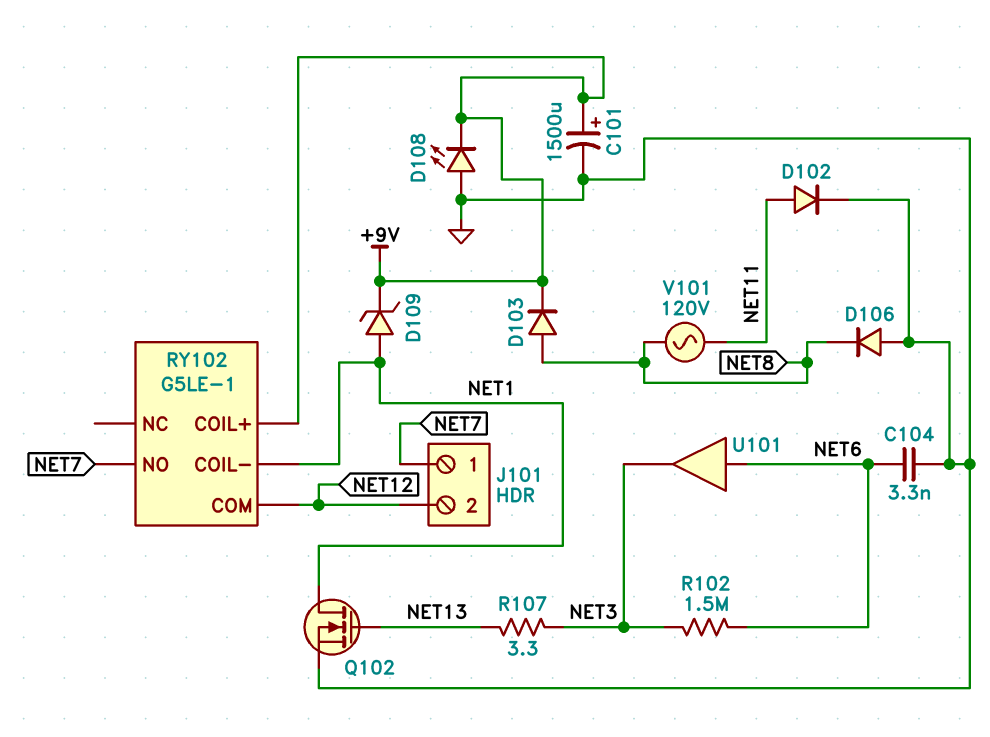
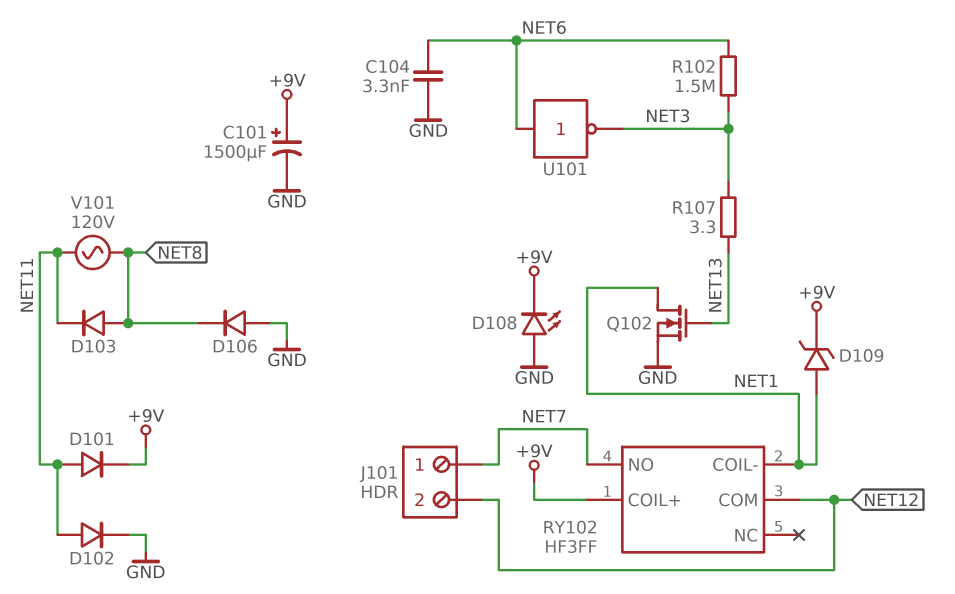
D101: none -> diode (A NET11, K +9V)
D103: diode (A NET8, K +9V) -> diode (A NET8, K NET11)
RY102: G5LE-1 -> HF3FF
U101: buffer (in NET6, out NET3) -> NOT (in NET6, out NET3)

